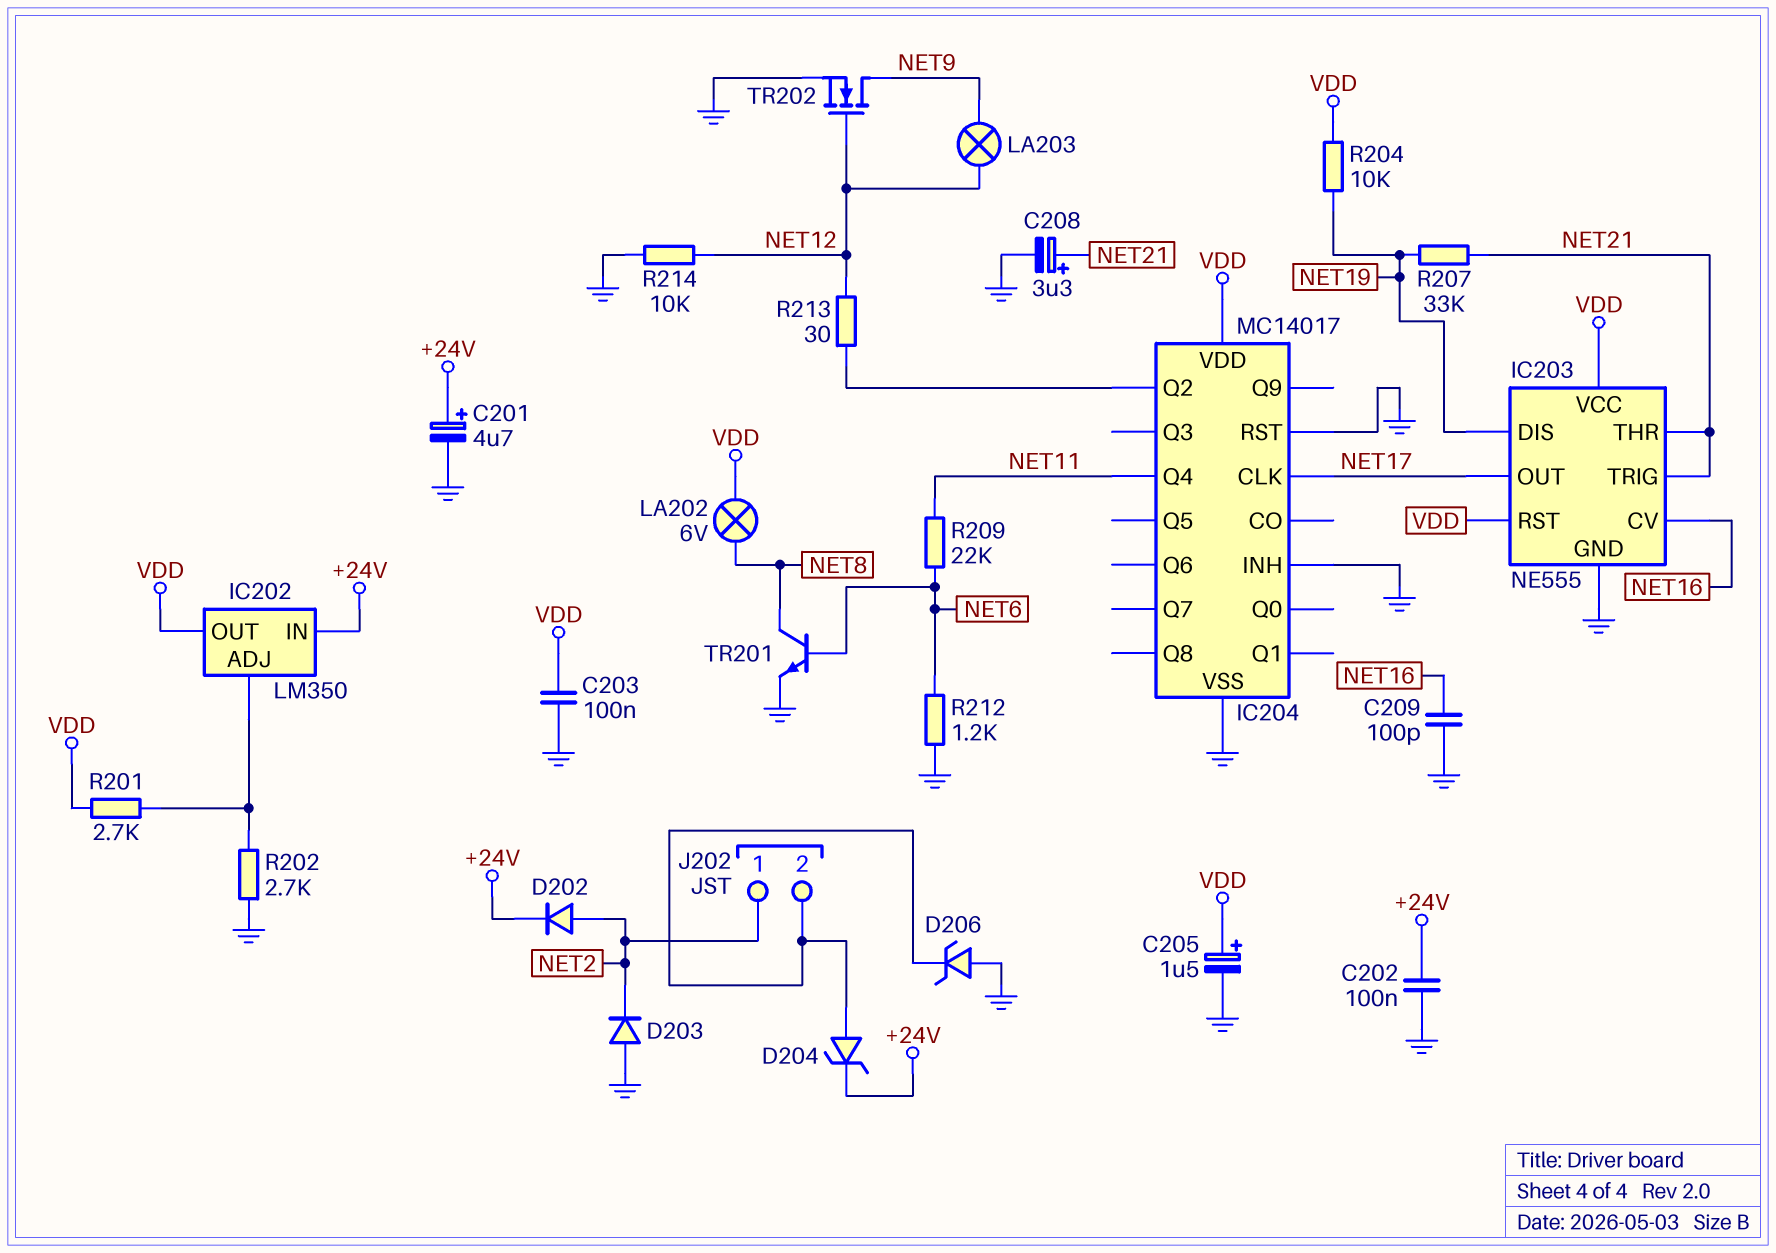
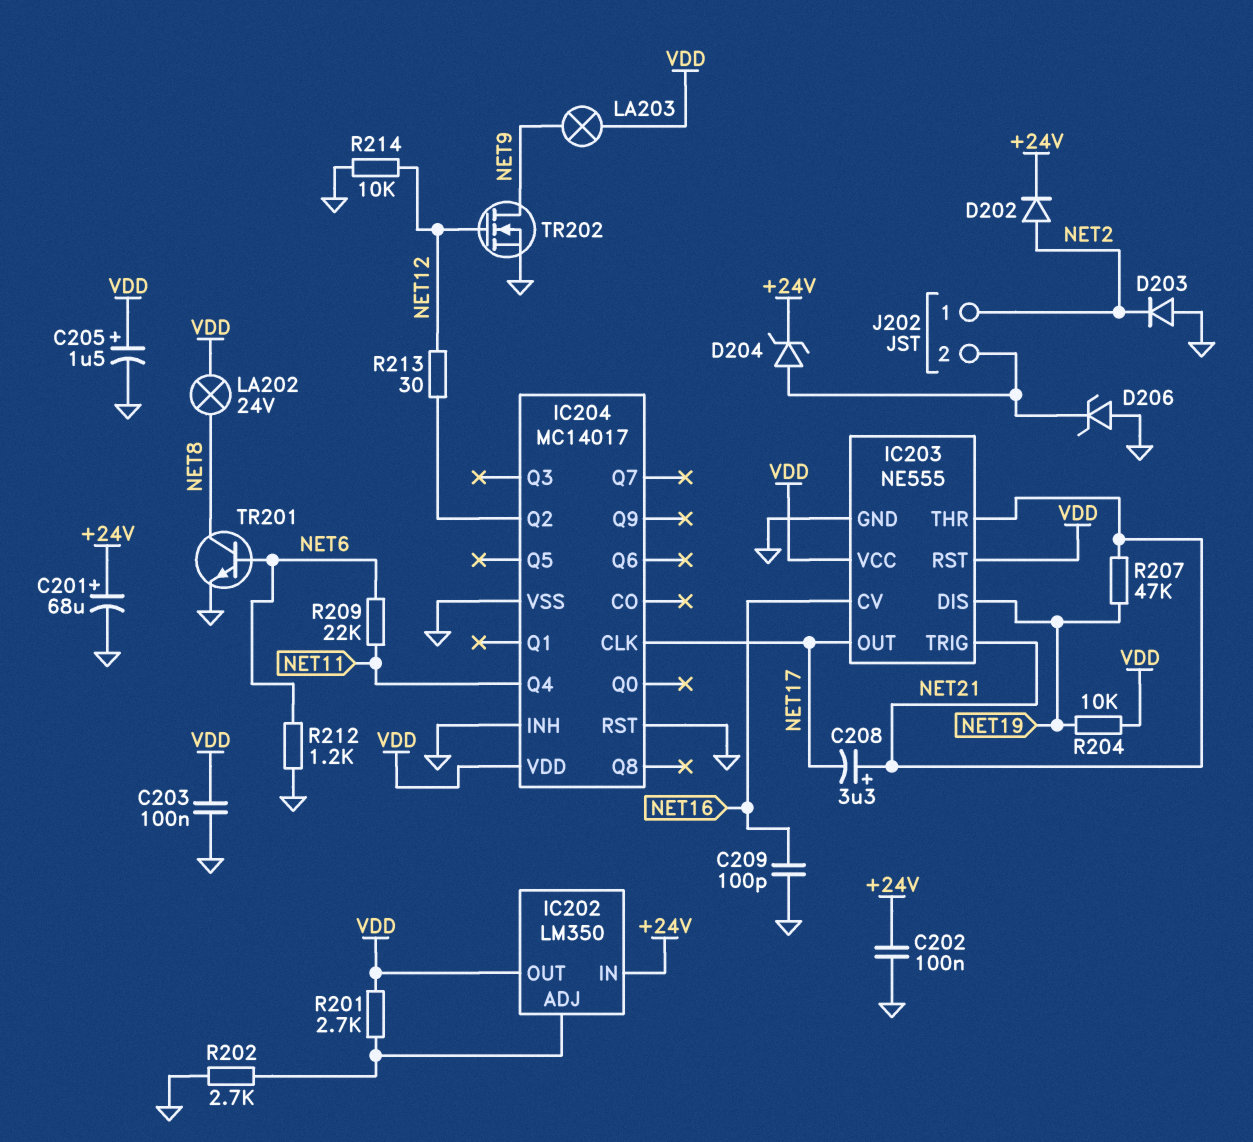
C201: 4.7uF (plus +24V, minus GND) -> 68uF (plus +24V, minus GND)
C208: 3.3uF (plus NET21, minus GND) -> 3.3uF (plus NET21, minus NET17)
LA202: lamp 6V (NET8, VDD) -> lamp 24V (NET8, VDD)
LA203: lamp (NET9, NET12) -> lamp (NET9, VDD)
R207: 33k (NET19, NET21) -> 47k (NET19, NET21)

